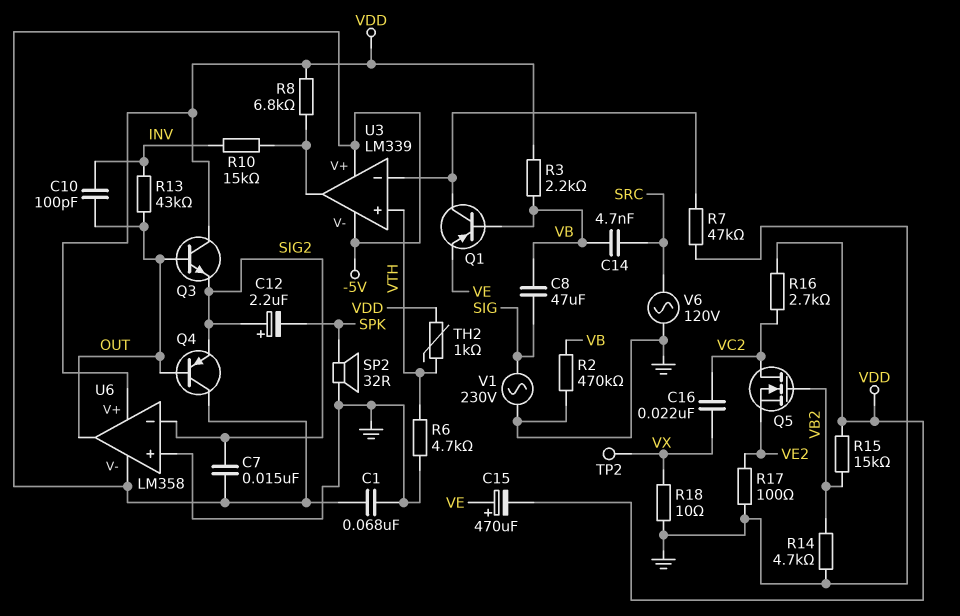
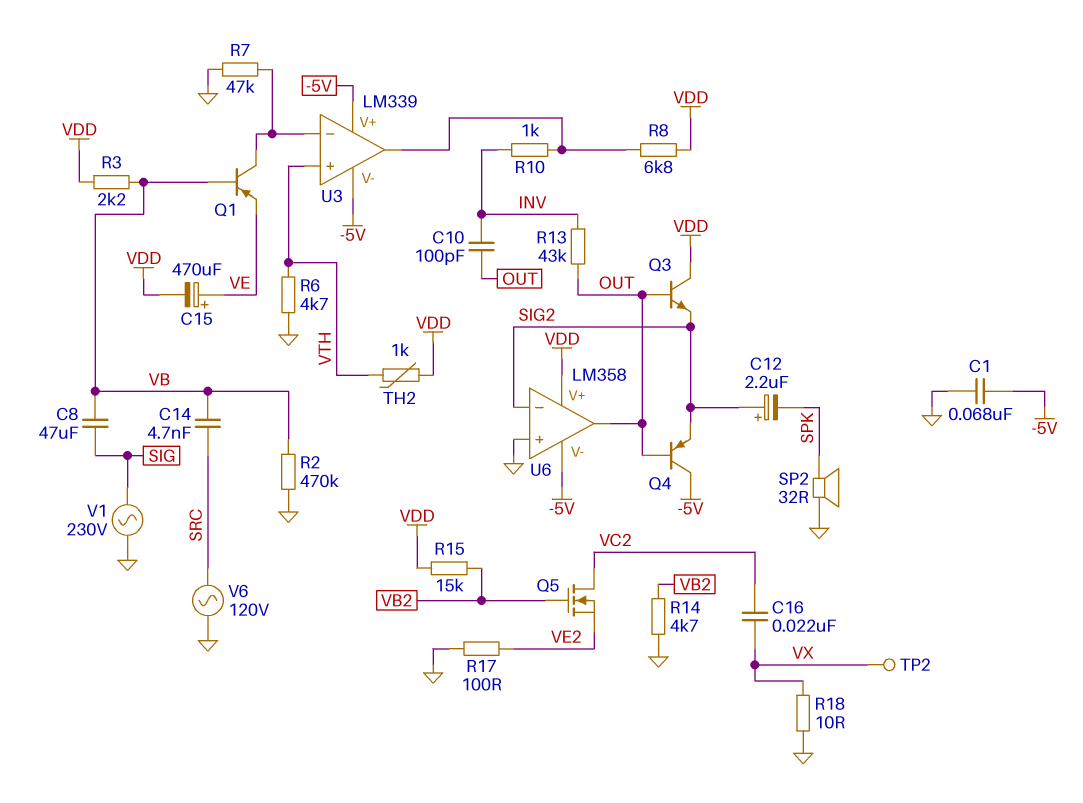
C7: 15nF (-5V, SIG2) -> none
R10: 15k (INV, U3/out) -> 1k (INV, U3/out)
R16: 2.7k (VC2, VDD) -> none

